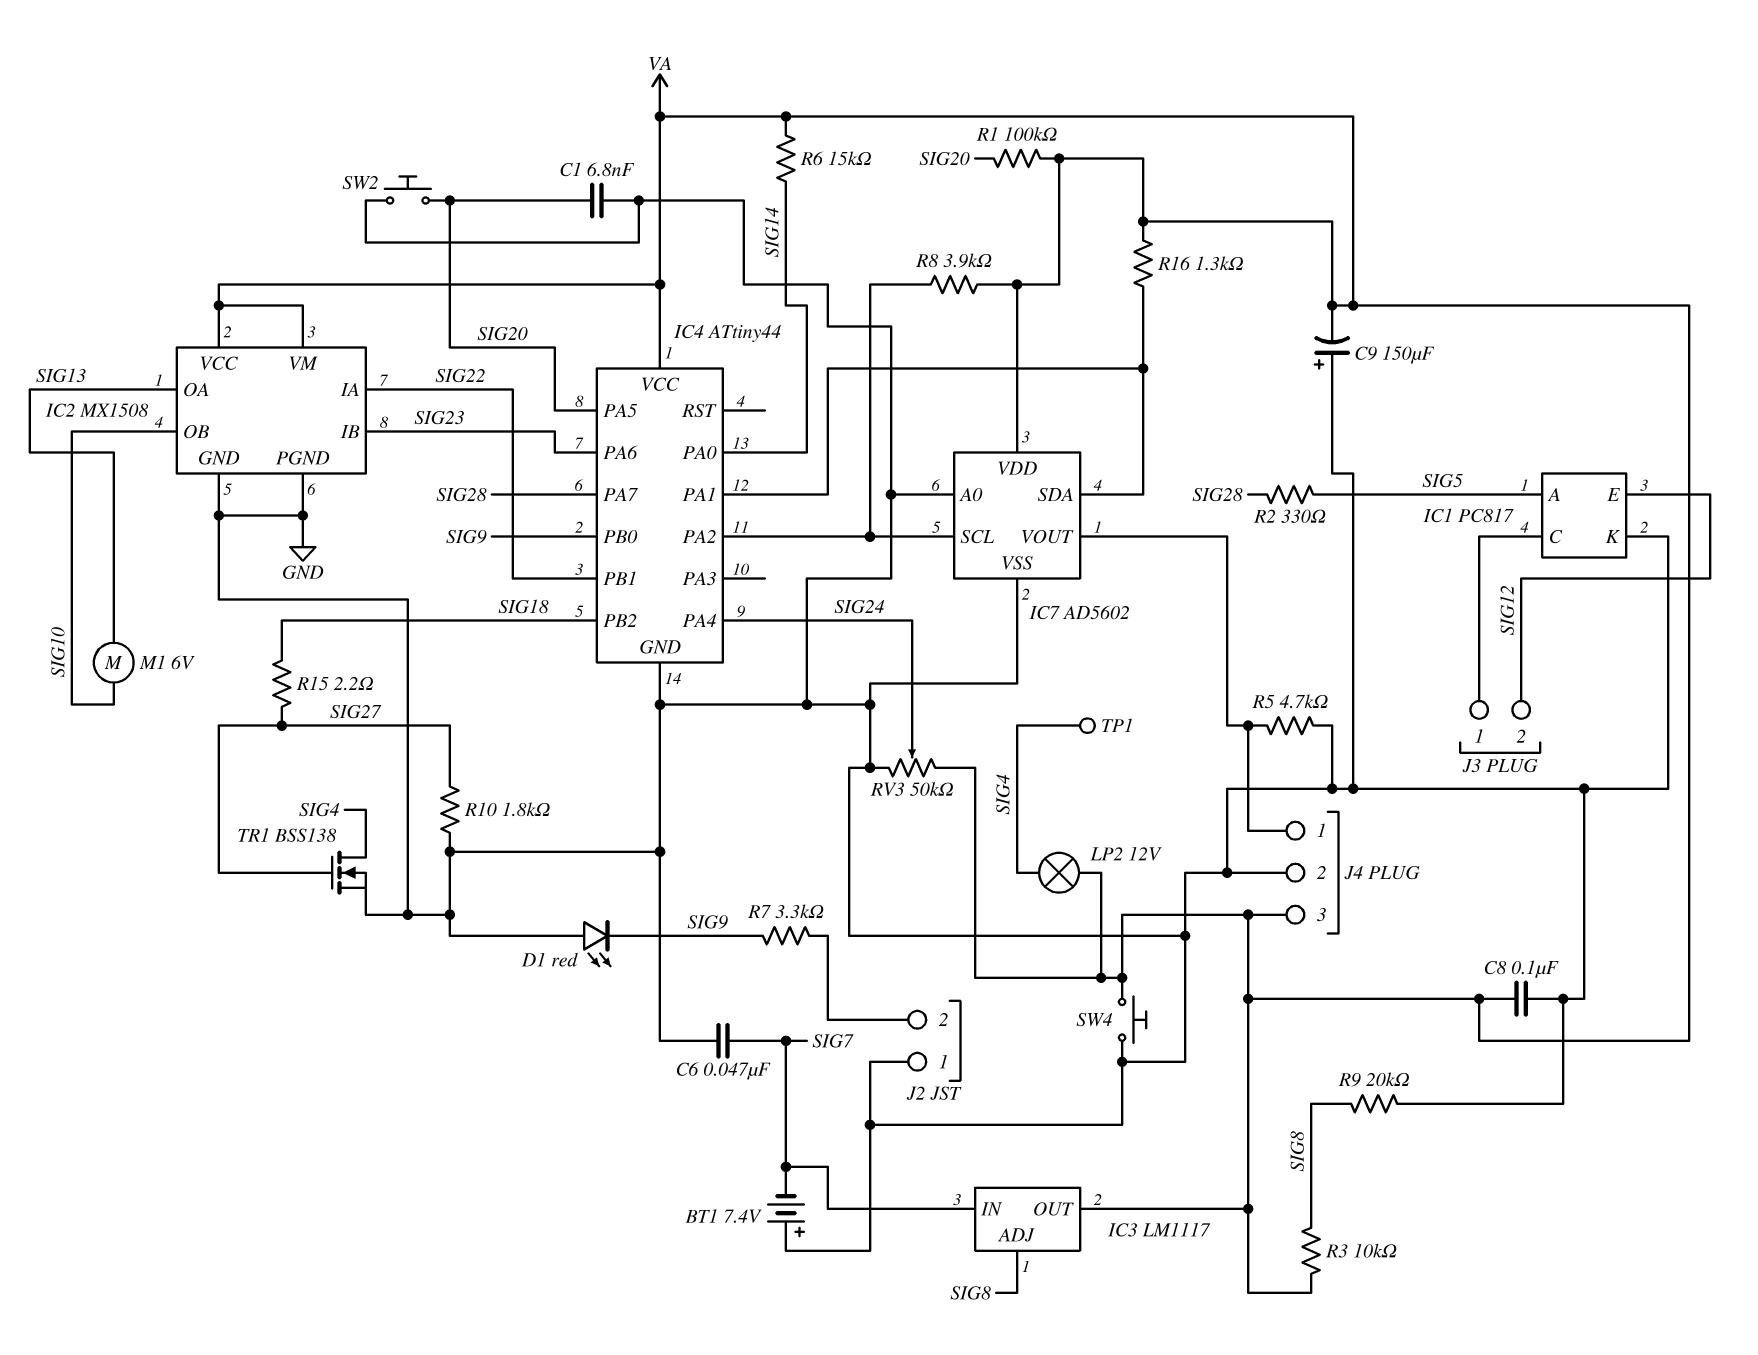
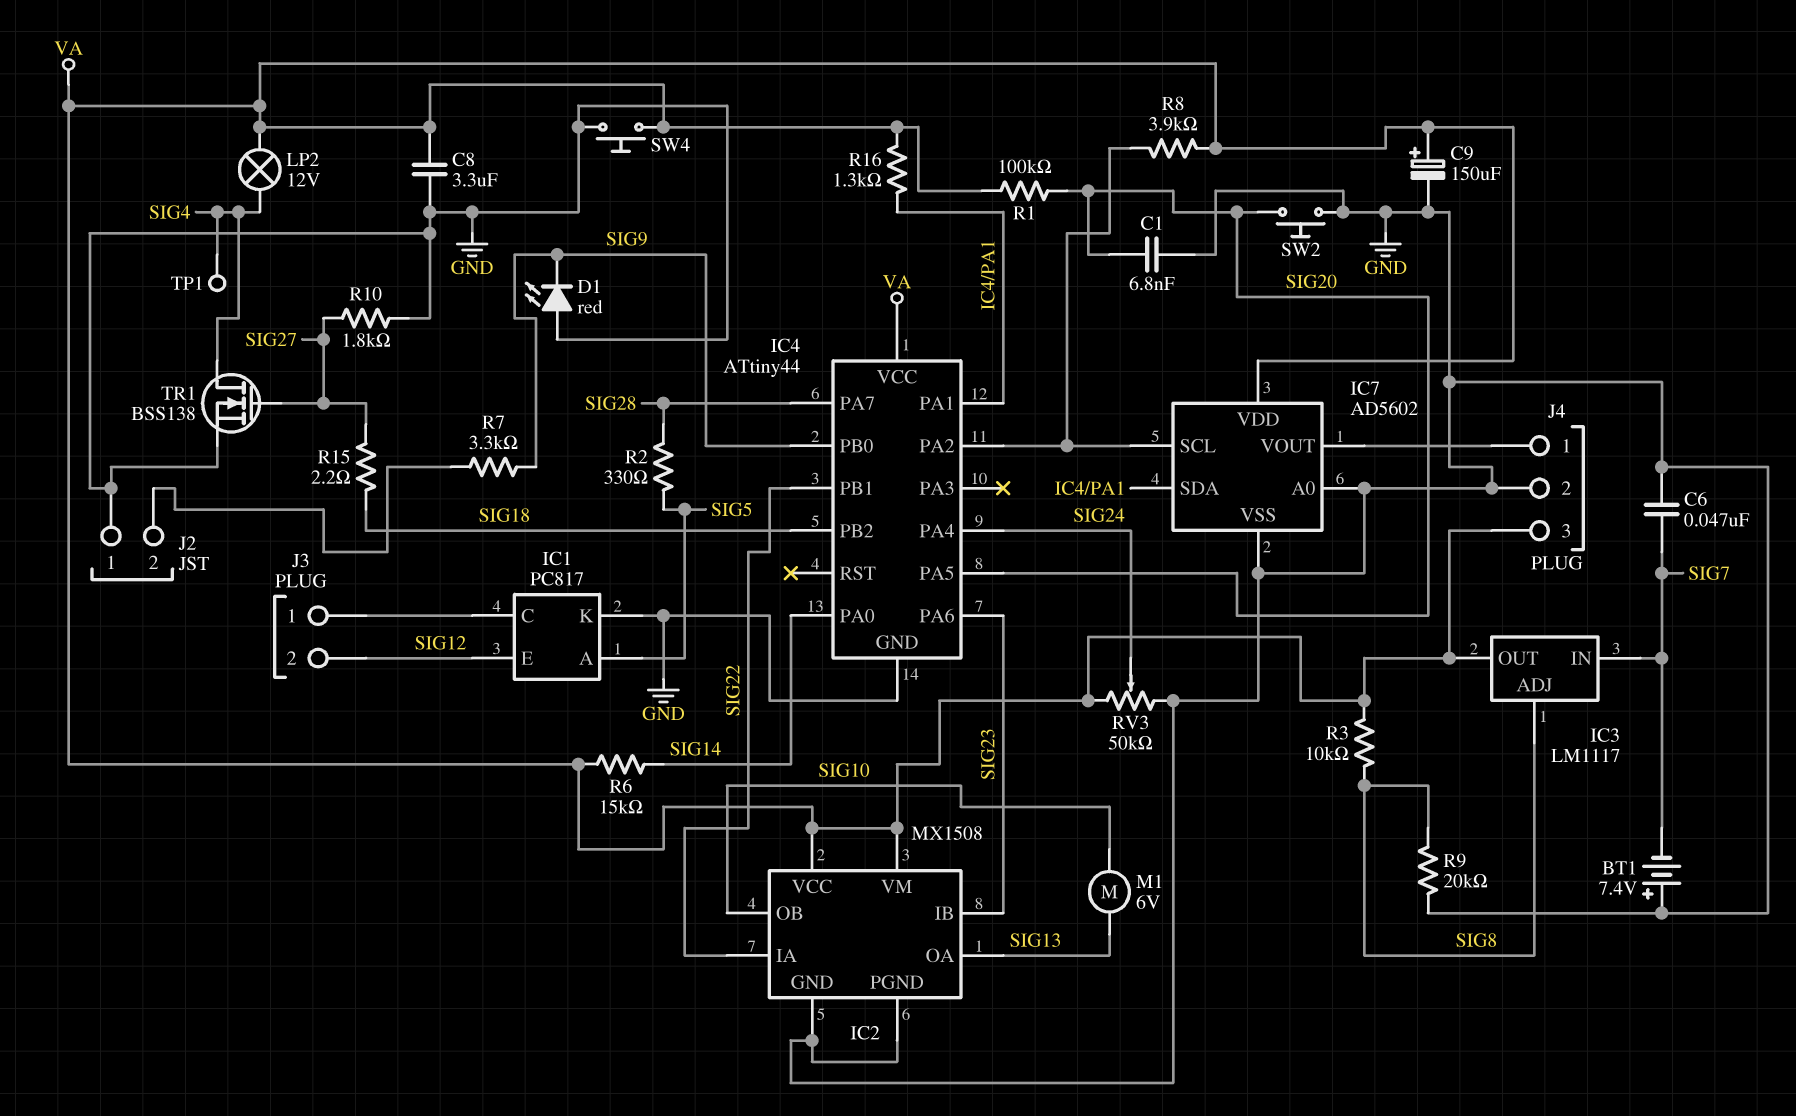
C8: 100nF (GND, VA) -> 3.3uF (GND, VA)
C9: 150uF (plus GND, minus VA) -> 150uF (plus VA, minus GND)
R5: 4.7k (GND, IC7/VOUT) -> none

